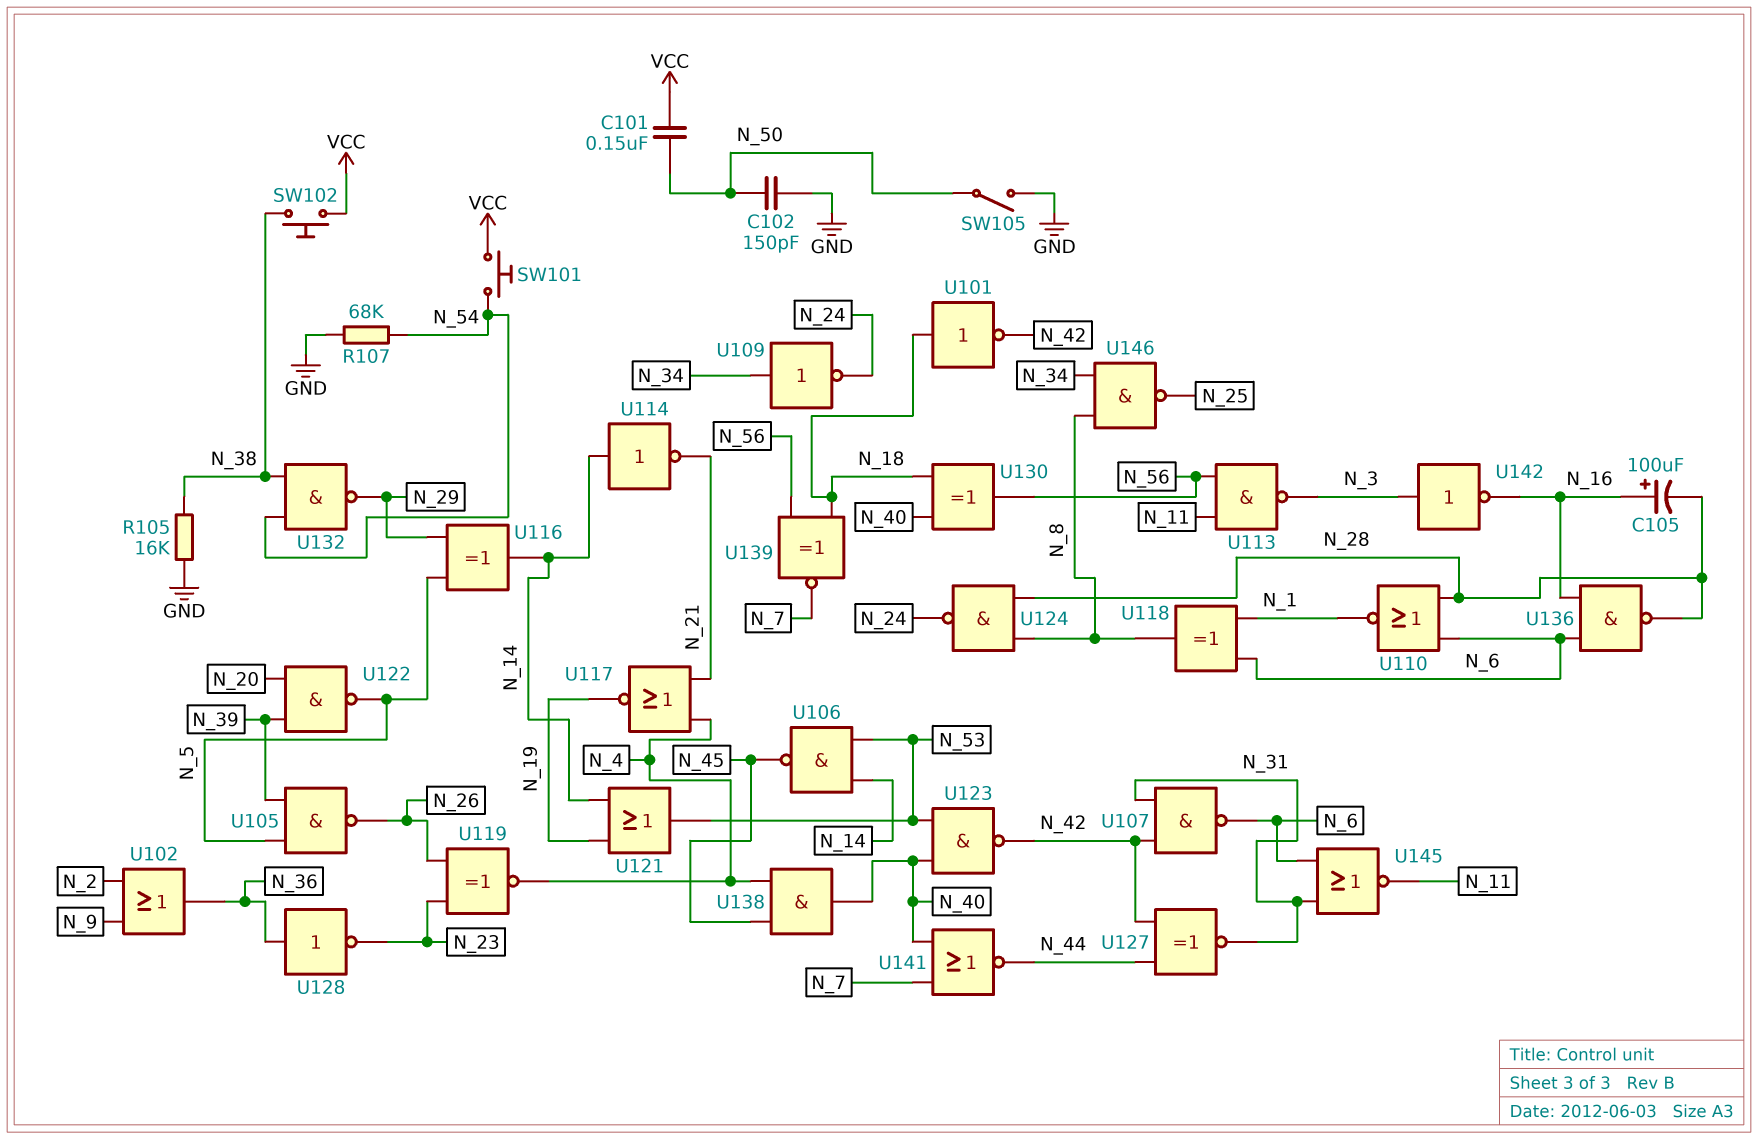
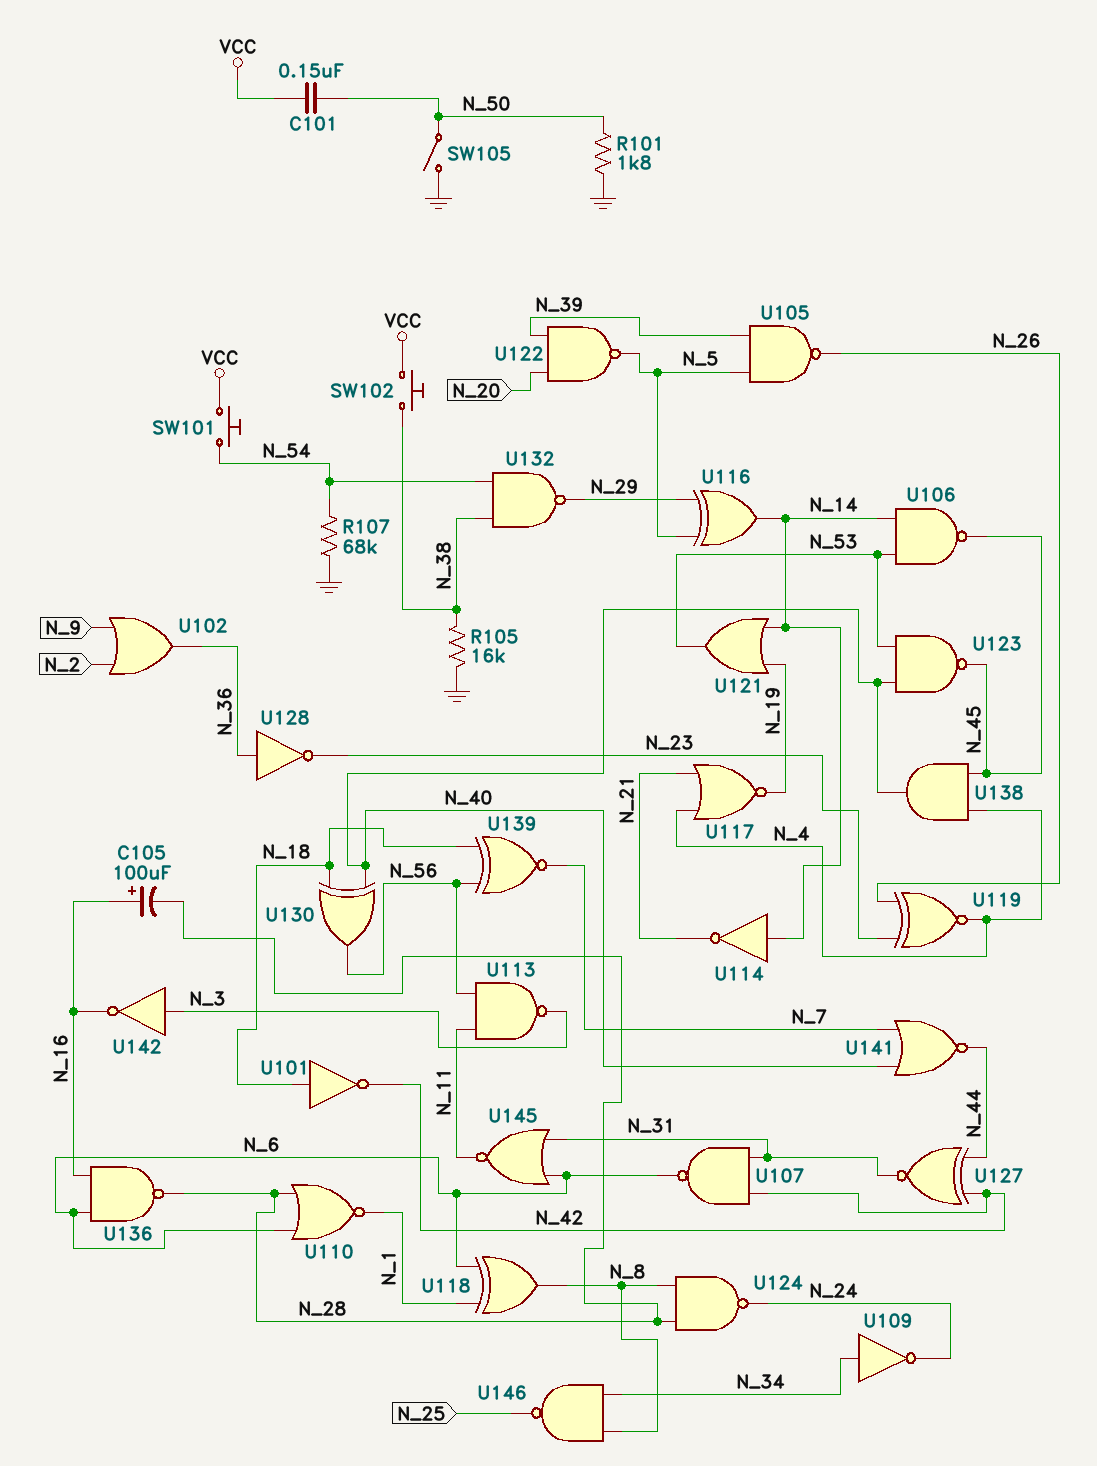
C102: 150pF (GND, N_50) -> none
R101: none -> 1.8k (GND, N_50)
U123: NAND (in N_40, in N_53, out N_42) -> NAND (in N_40, in N_53, out N_45)

